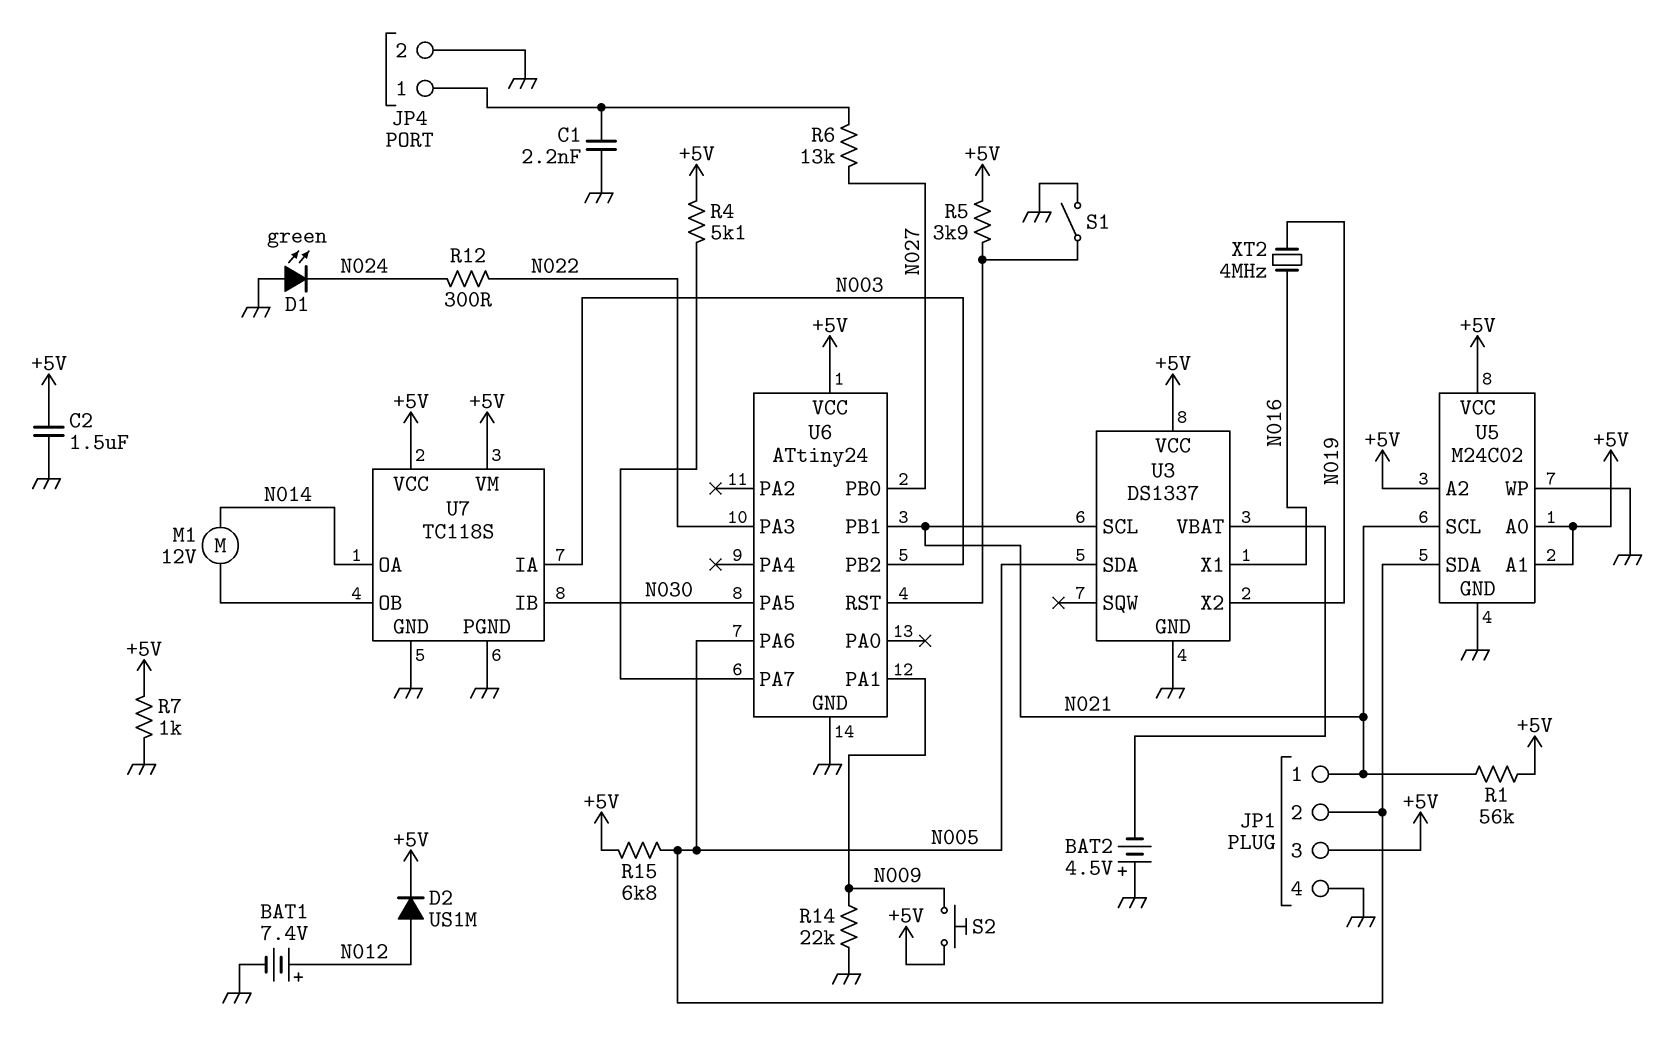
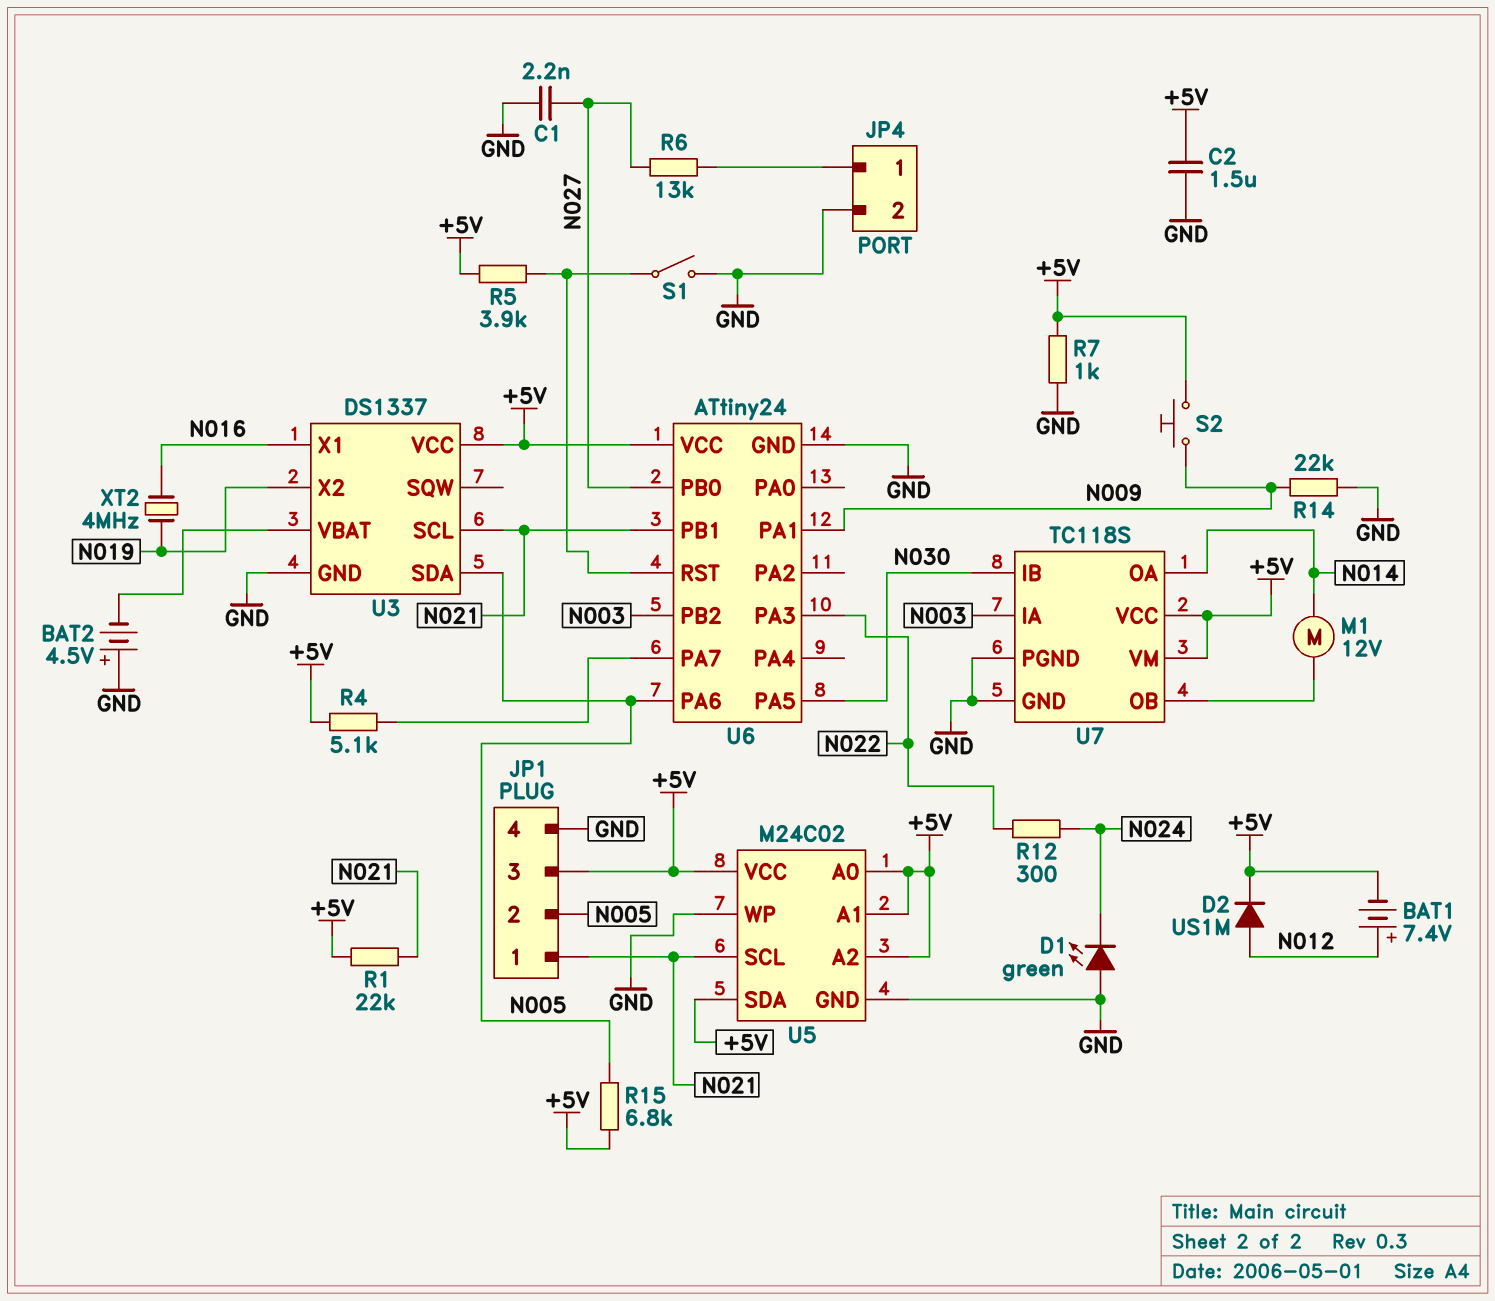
BAT1: 7.4V (plus N012, minus GND) -> 7.4V (plus N012, minus +5V)
C1: 2.2nF (GND, JP4/1) -> 2.2nF (GND, N027)
R1: 56k (+5V, N021) -> 22k (+5V, N021)
U5 pin SDA: N005 -> +5V

